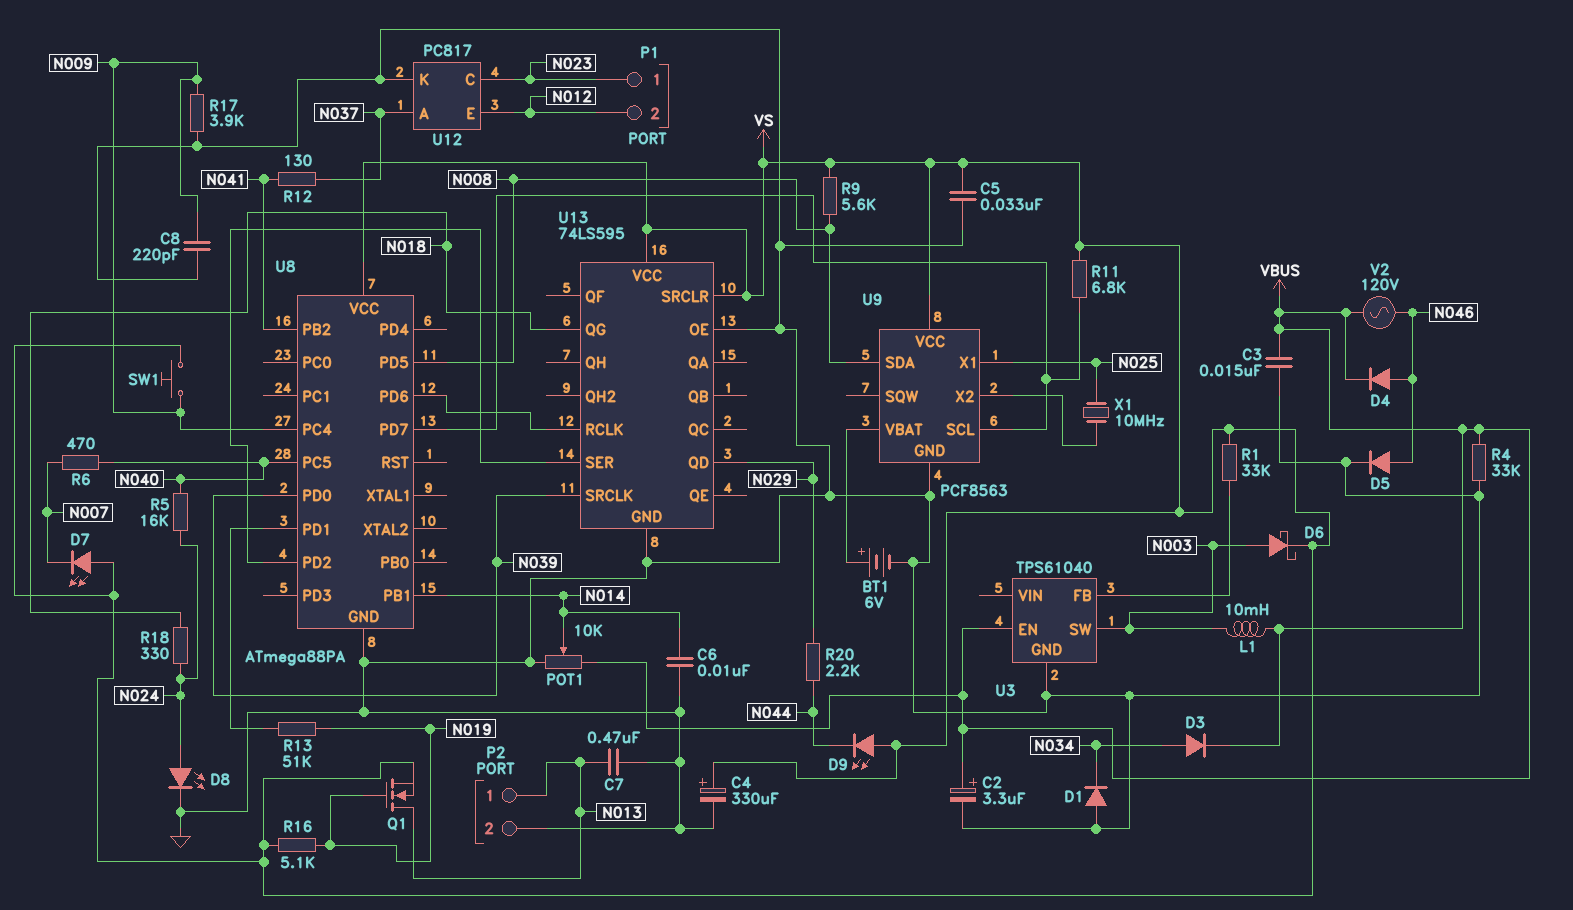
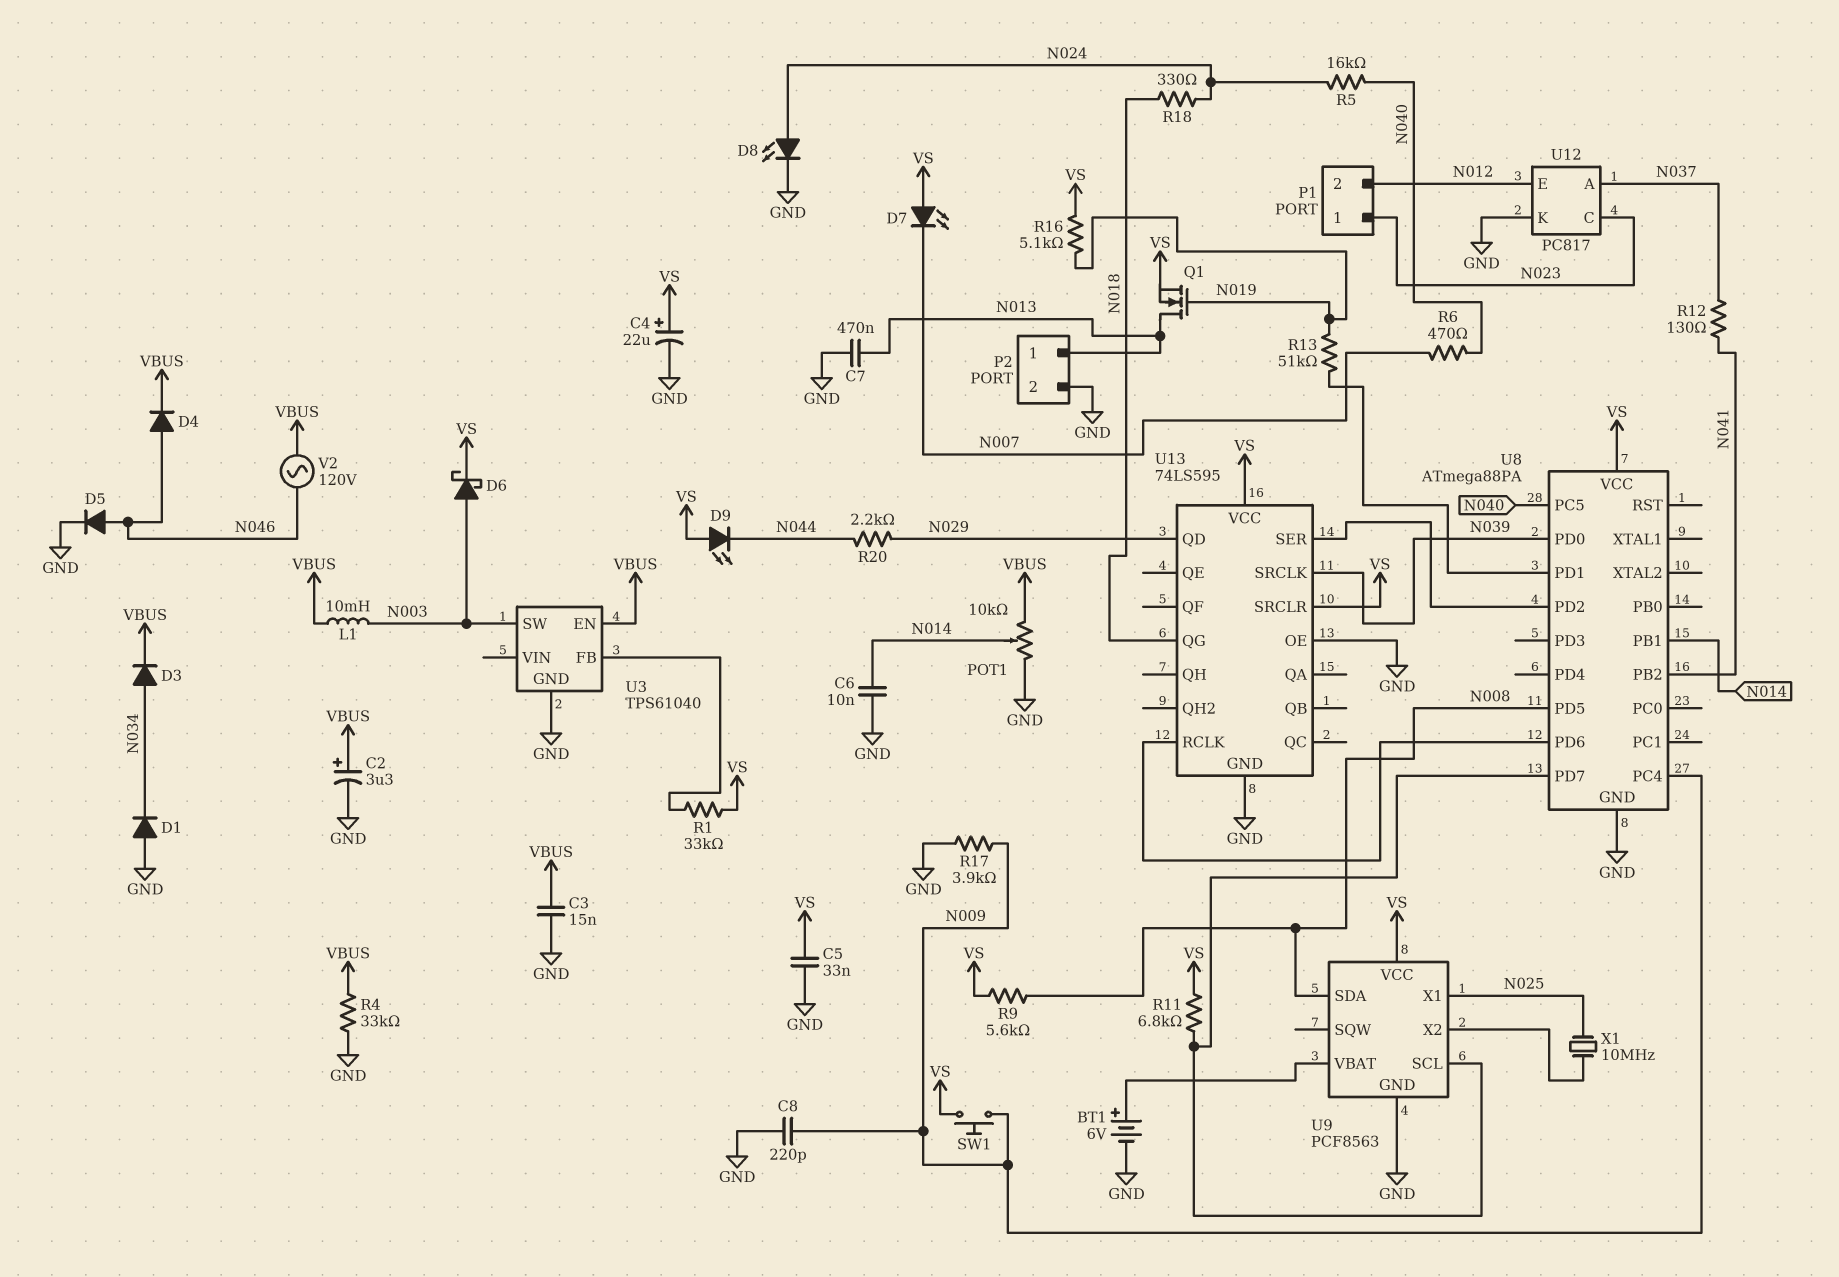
C4: 330uF (plus VS, minus GND) -> 22uF (plus VS, minus GND)

